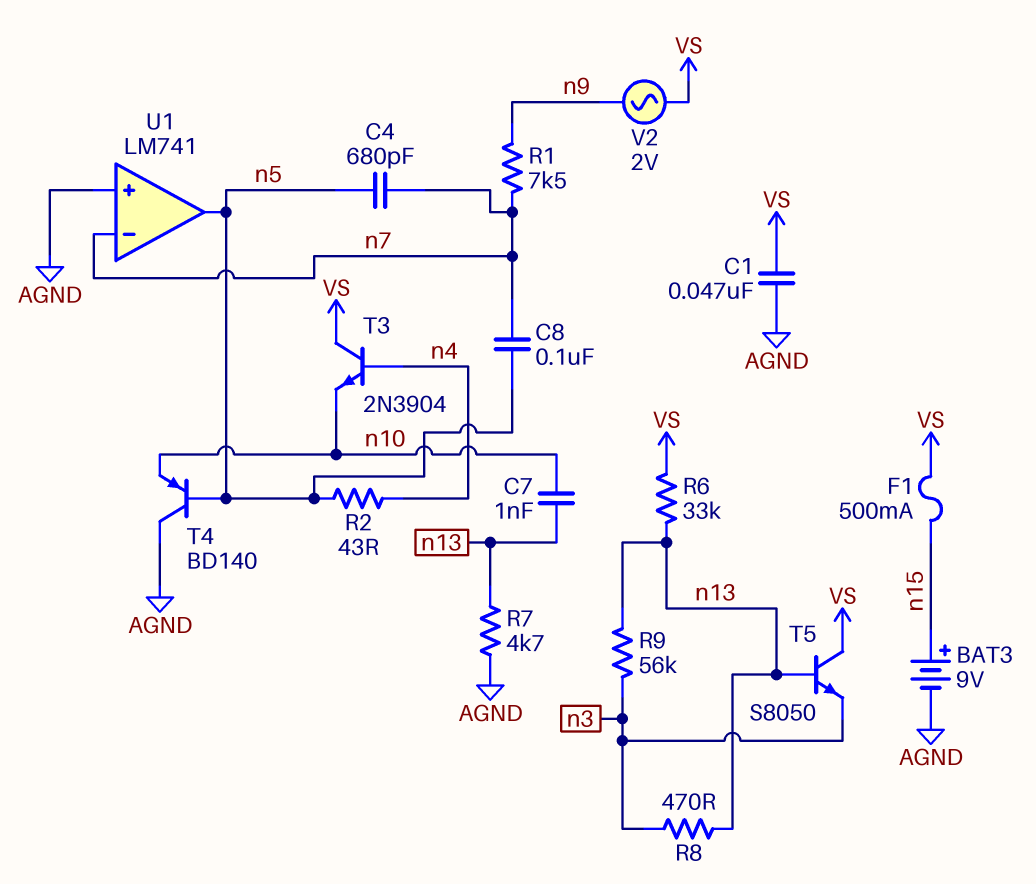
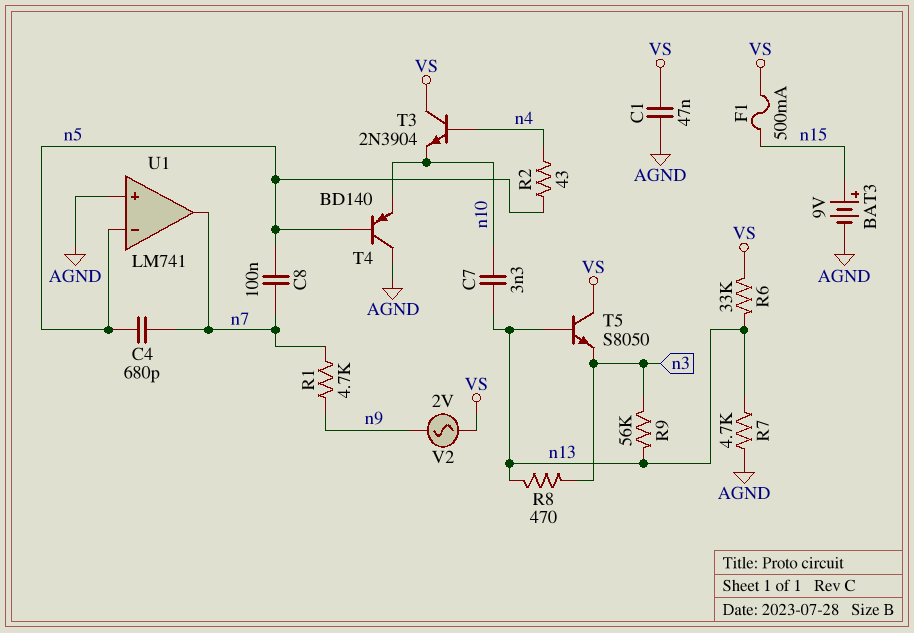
C7: 1nF (n10, n13) -> 3.3nF (n10, n13)
R1: 7.5k (n7, n9) -> 4.7k (n7, n9)
U1 pin in-: n7 -> n5
U1 pin out: n5 -> n7

